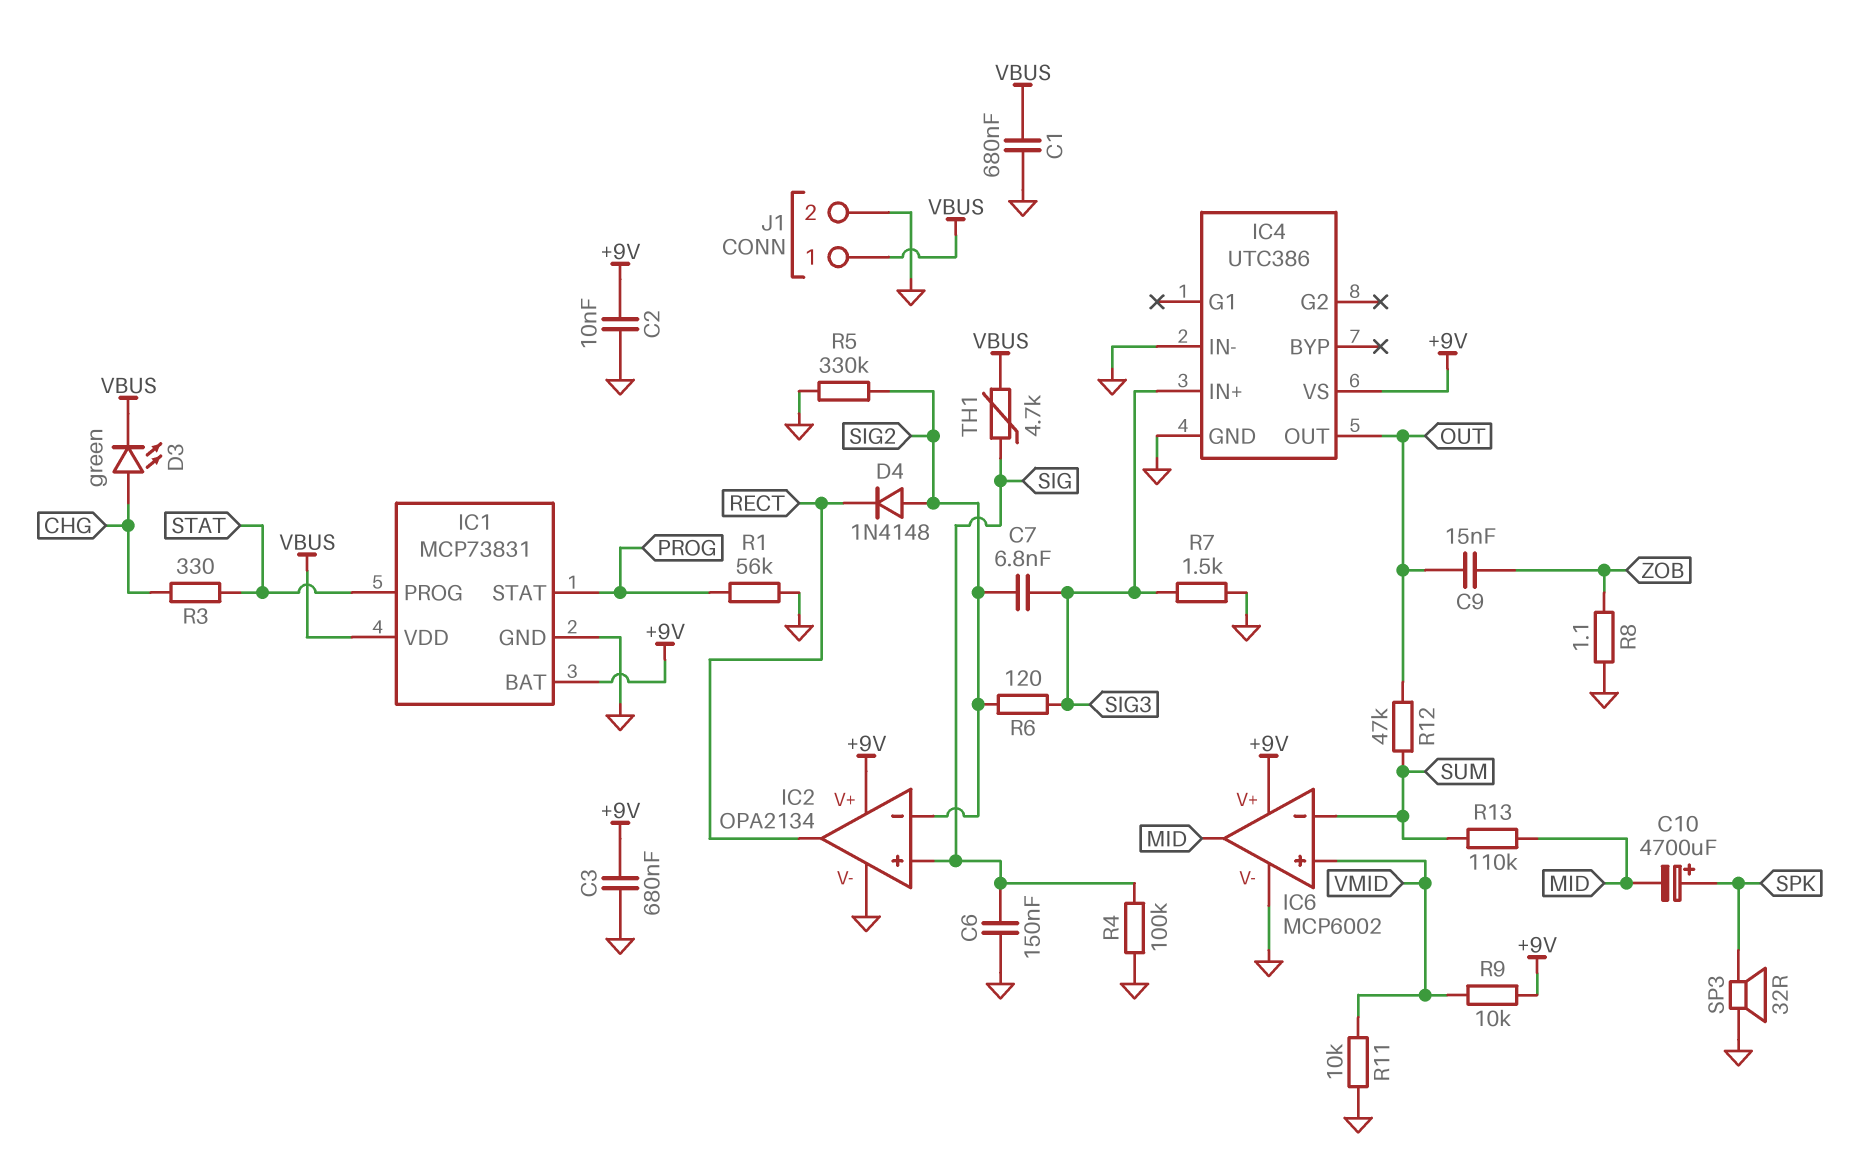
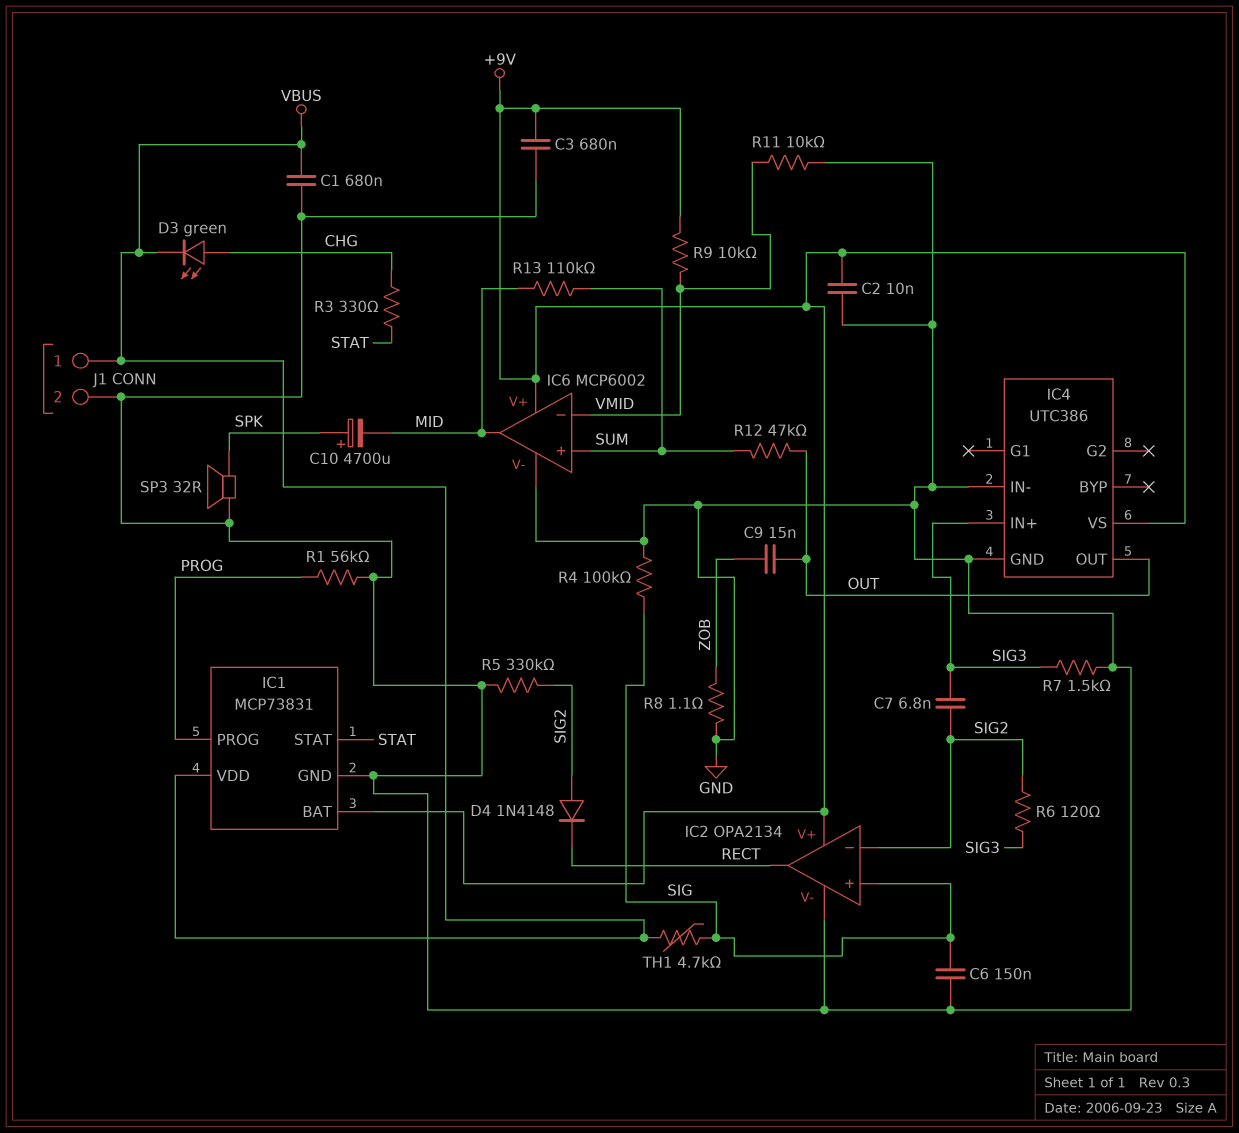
IC1 pin PROG: STAT -> PROG
IC1 pin STAT: PROG -> STAT
IC6 pin in+: VMID -> SUM
IC6 pin in-: SUM -> VMID

